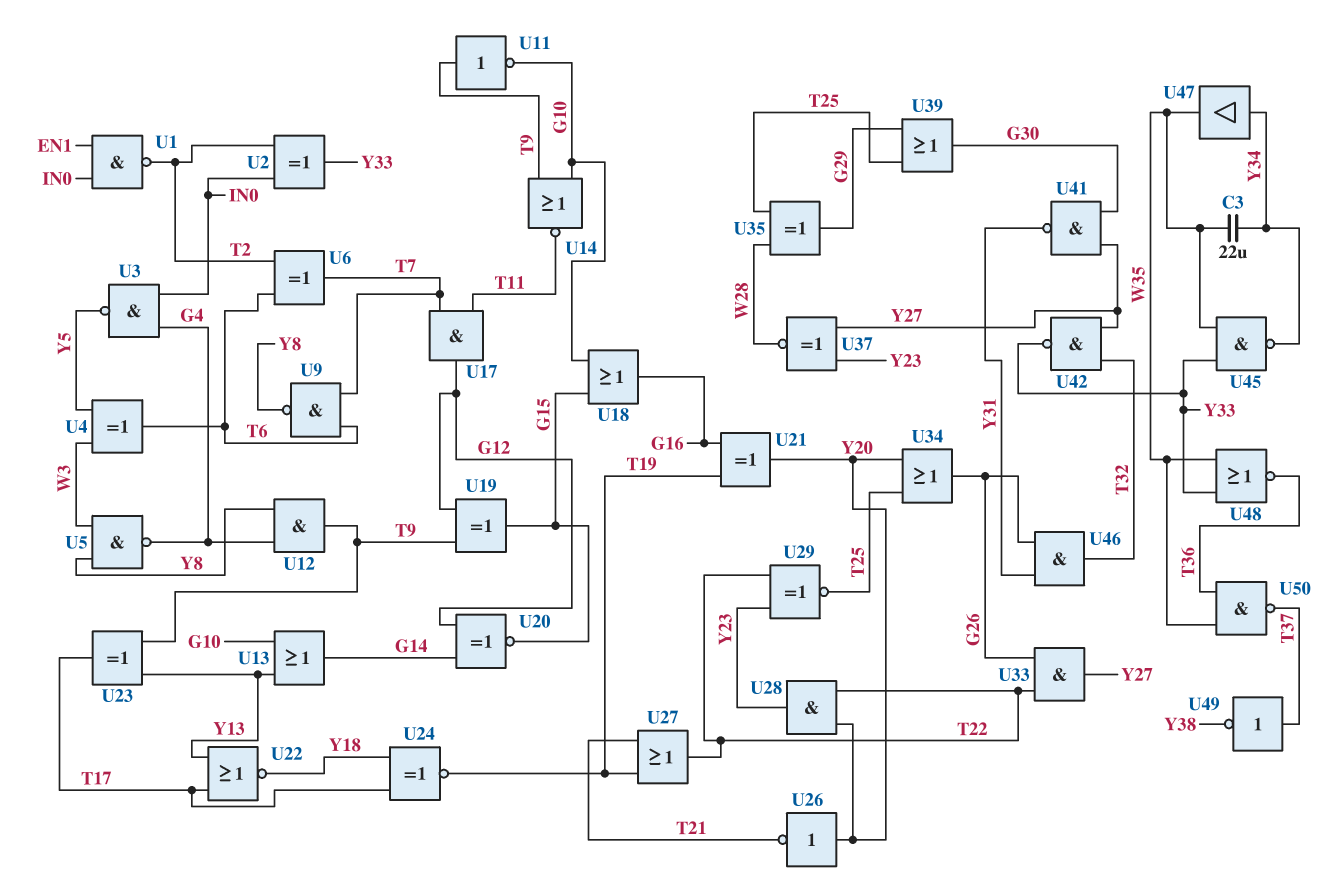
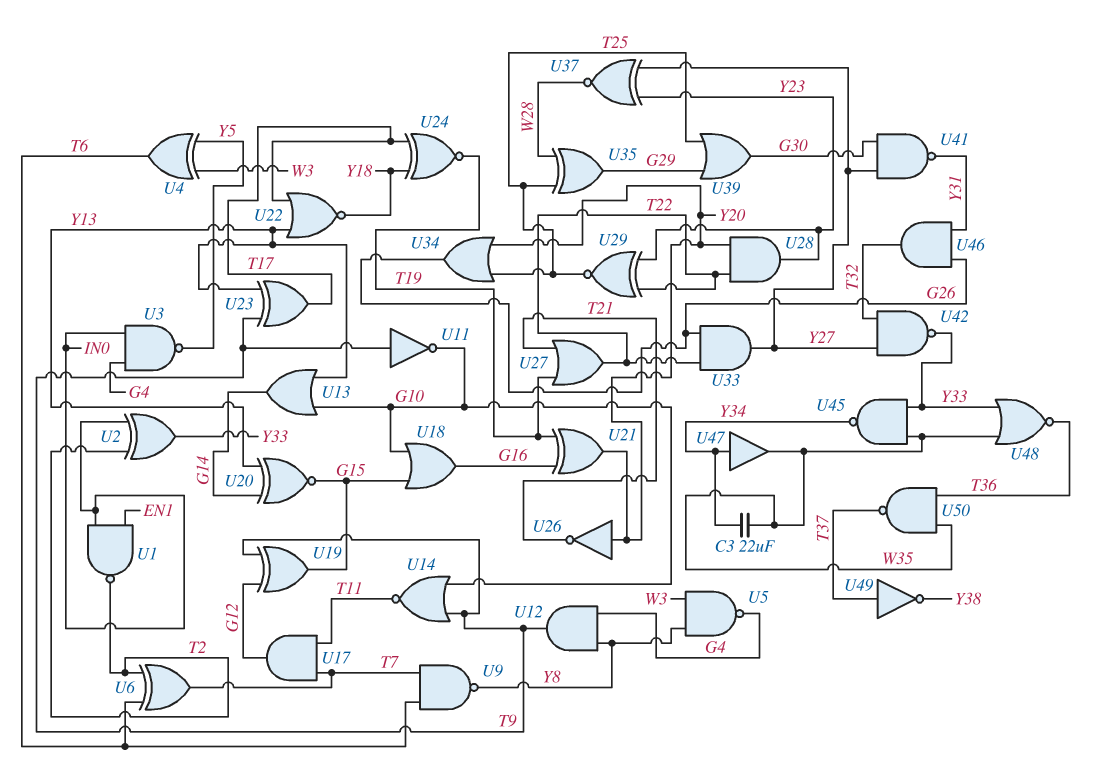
U20: XNOR (in G12, in G14, out G15) -> XNOR (in G14, in Y13, out G15)

